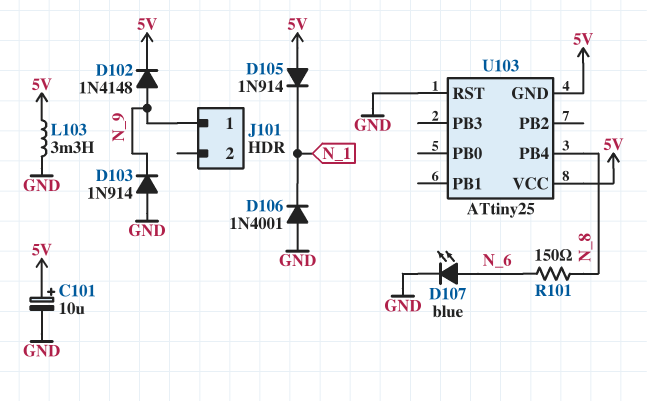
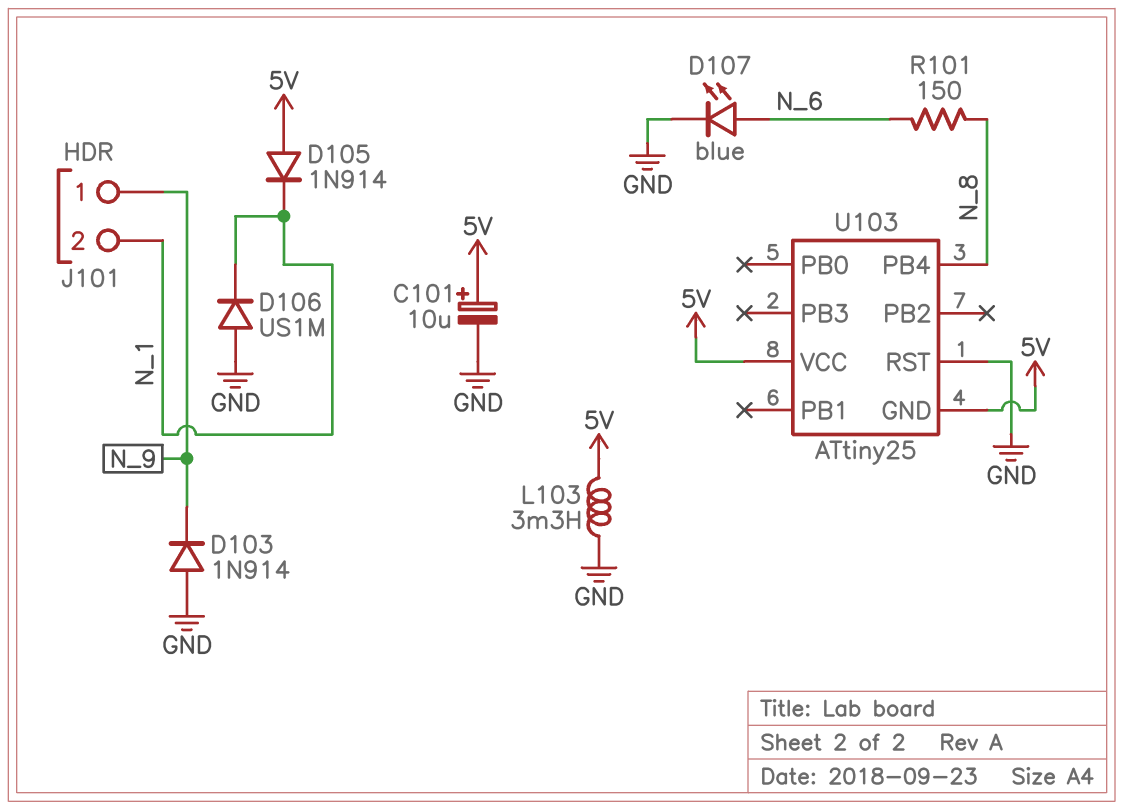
D102: diode 1N4148 (A N_9, K 5V) -> none
D106: diode 1N4001 (A GND, K N_1) -> diode US1M (A GND, K N_1)
J101 pin 2: none -> N_1

